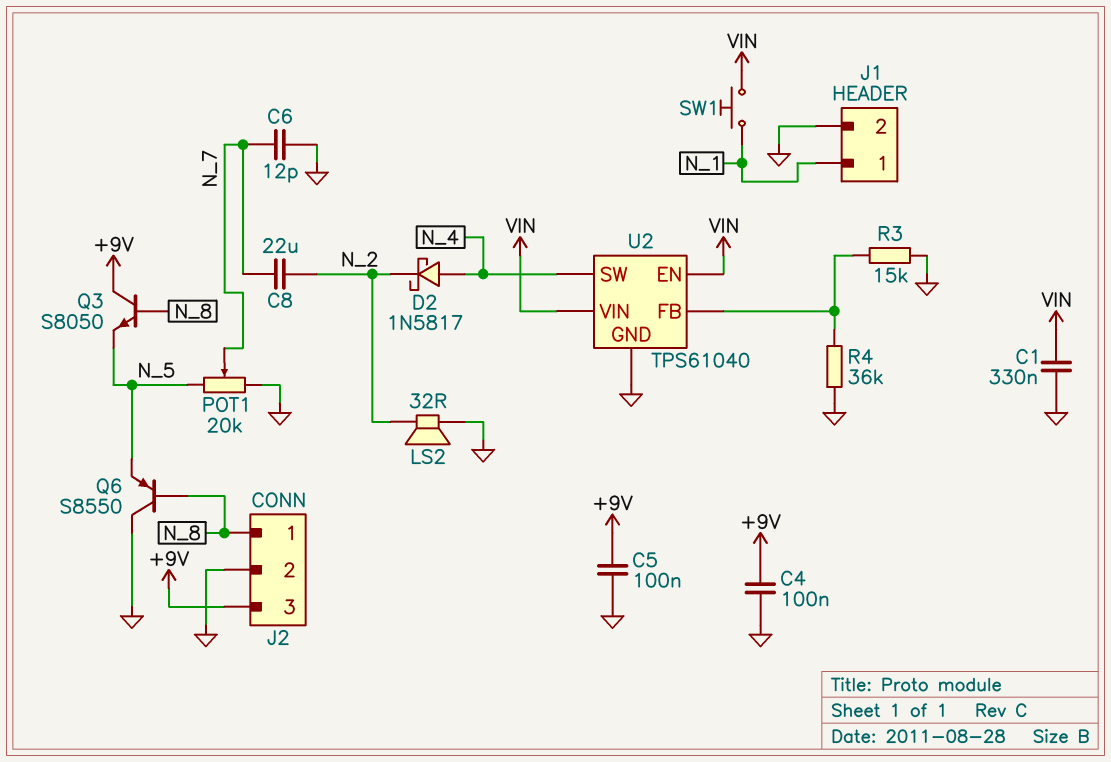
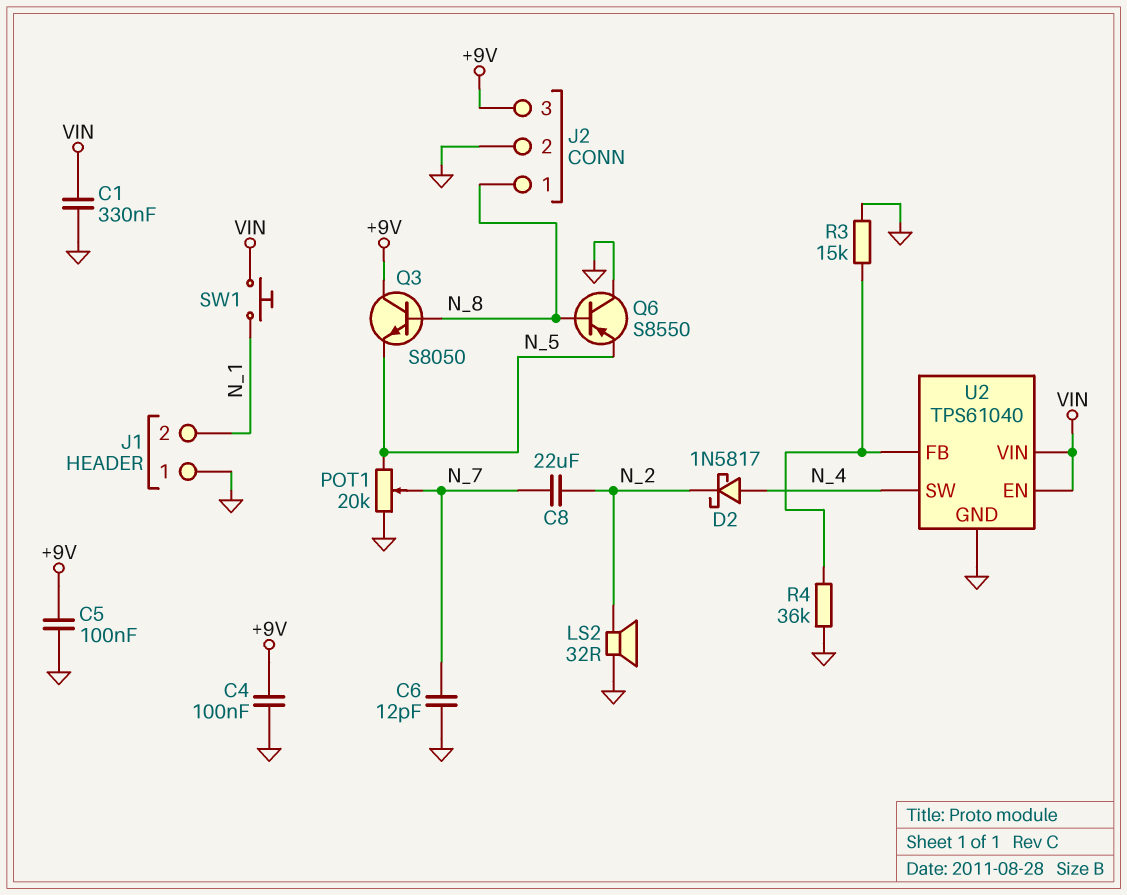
J1 pin 1: N_1 -> GND
J1 pin 2: GND -> N_1

